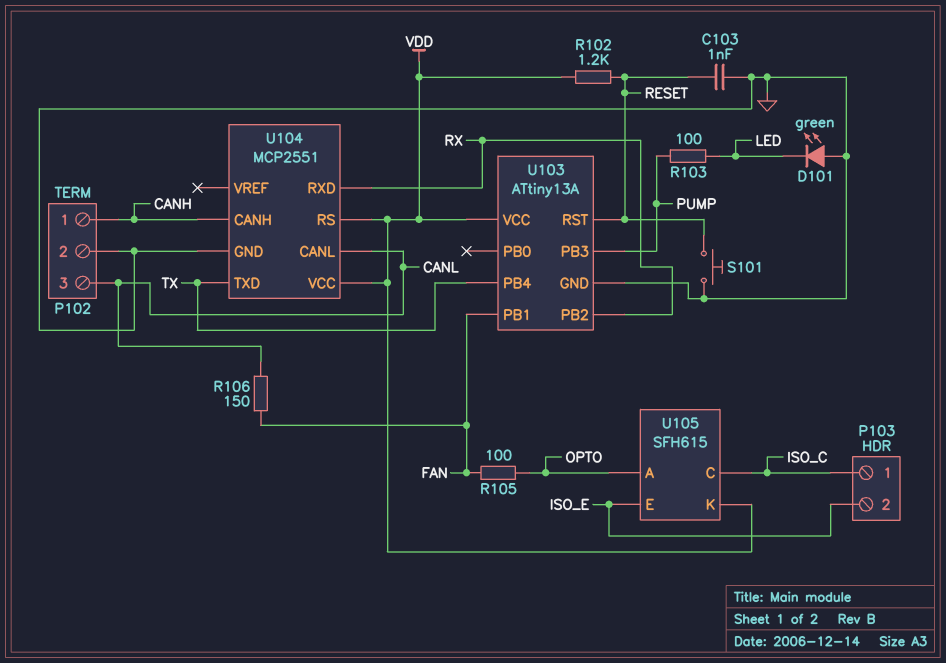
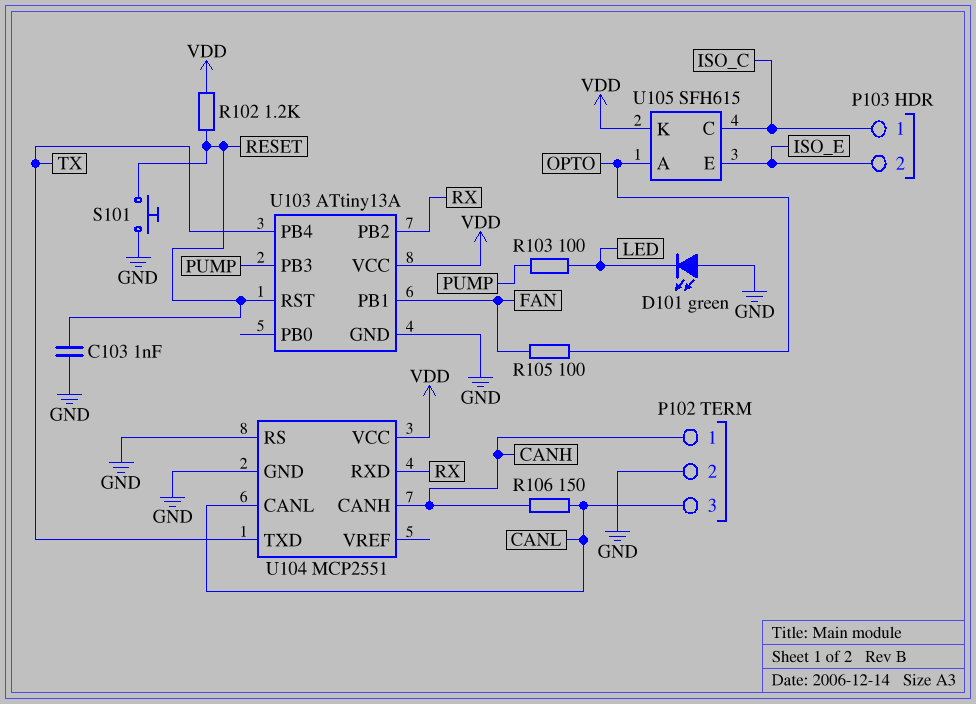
R106: 150 (CANL, FAN) -> 150 (CANH, CANL)
U104 pin RS: VDD -> GND

